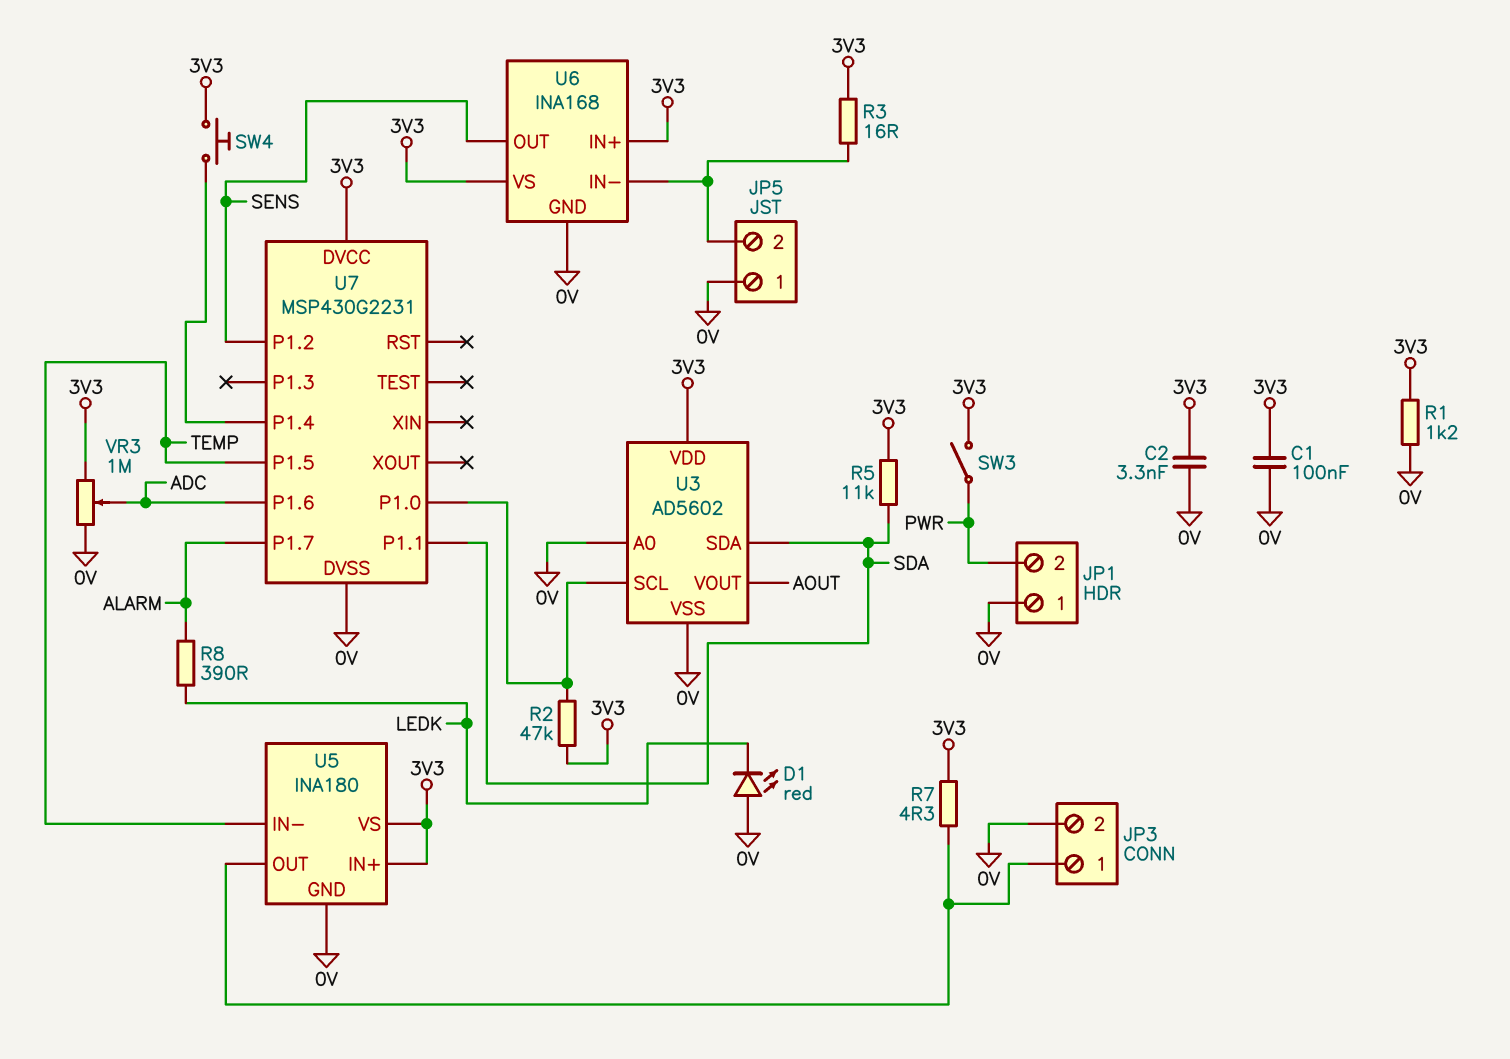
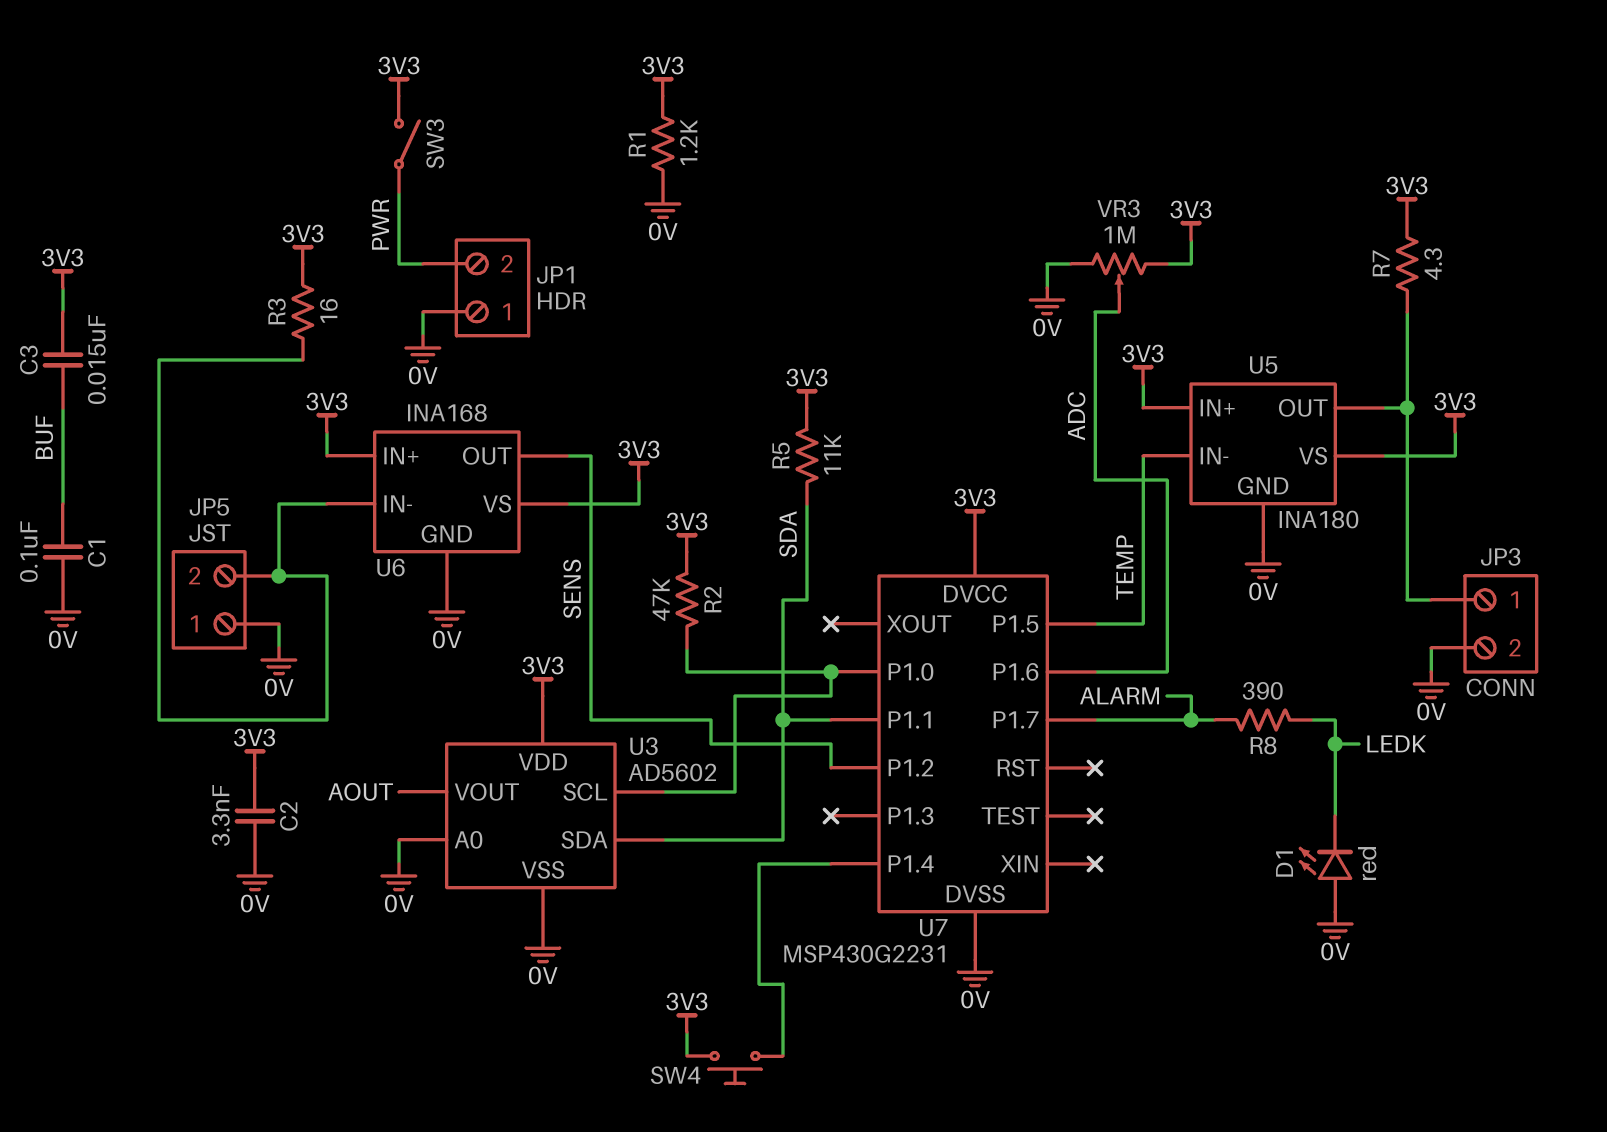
C1: 100nF (0V, 3V3) -> 100nF (0V, BUF)
C3: none -> 15nF (3V3, BUF)

